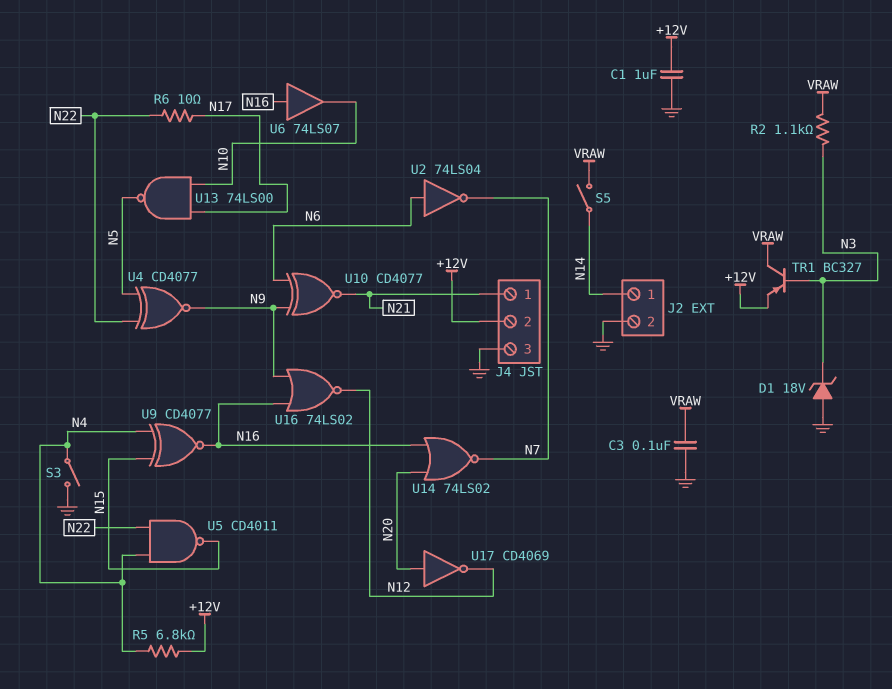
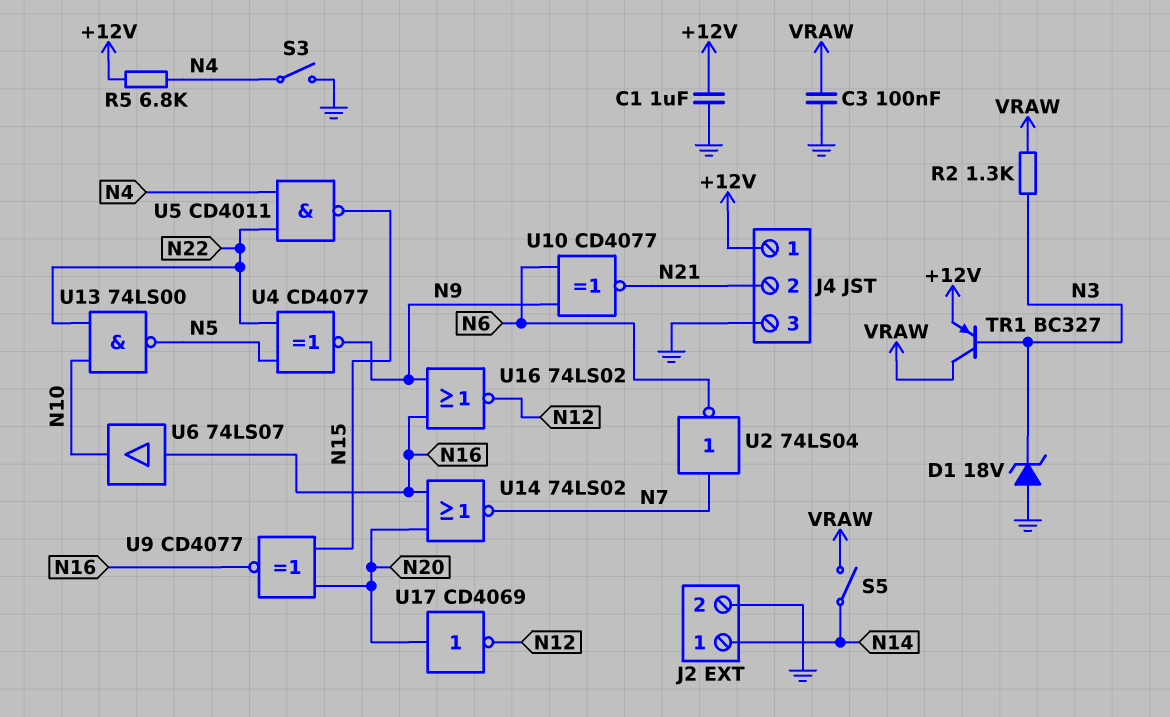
J4 pin 1: N21 -> +12V
J4 pin 2: +12V -> N21
R2: 1.1k (N3, VRAW) -> 1.3k (N3, VRAW)
R6: 10 (N17, N22) -> none
U2: NOT 74LS04 (in N6, out N7) -> NOT 74LS04 (in N7, out N6)
U9: XNOR CD4077 (in N4, in N15, out N16) -> XNOR CD4077 (in N15, in N20, out N16)
U13: NAND 74LS00 (in N10, in N17, out N5) -> NAND 74LS00 (in N10, in N22, out N5)

